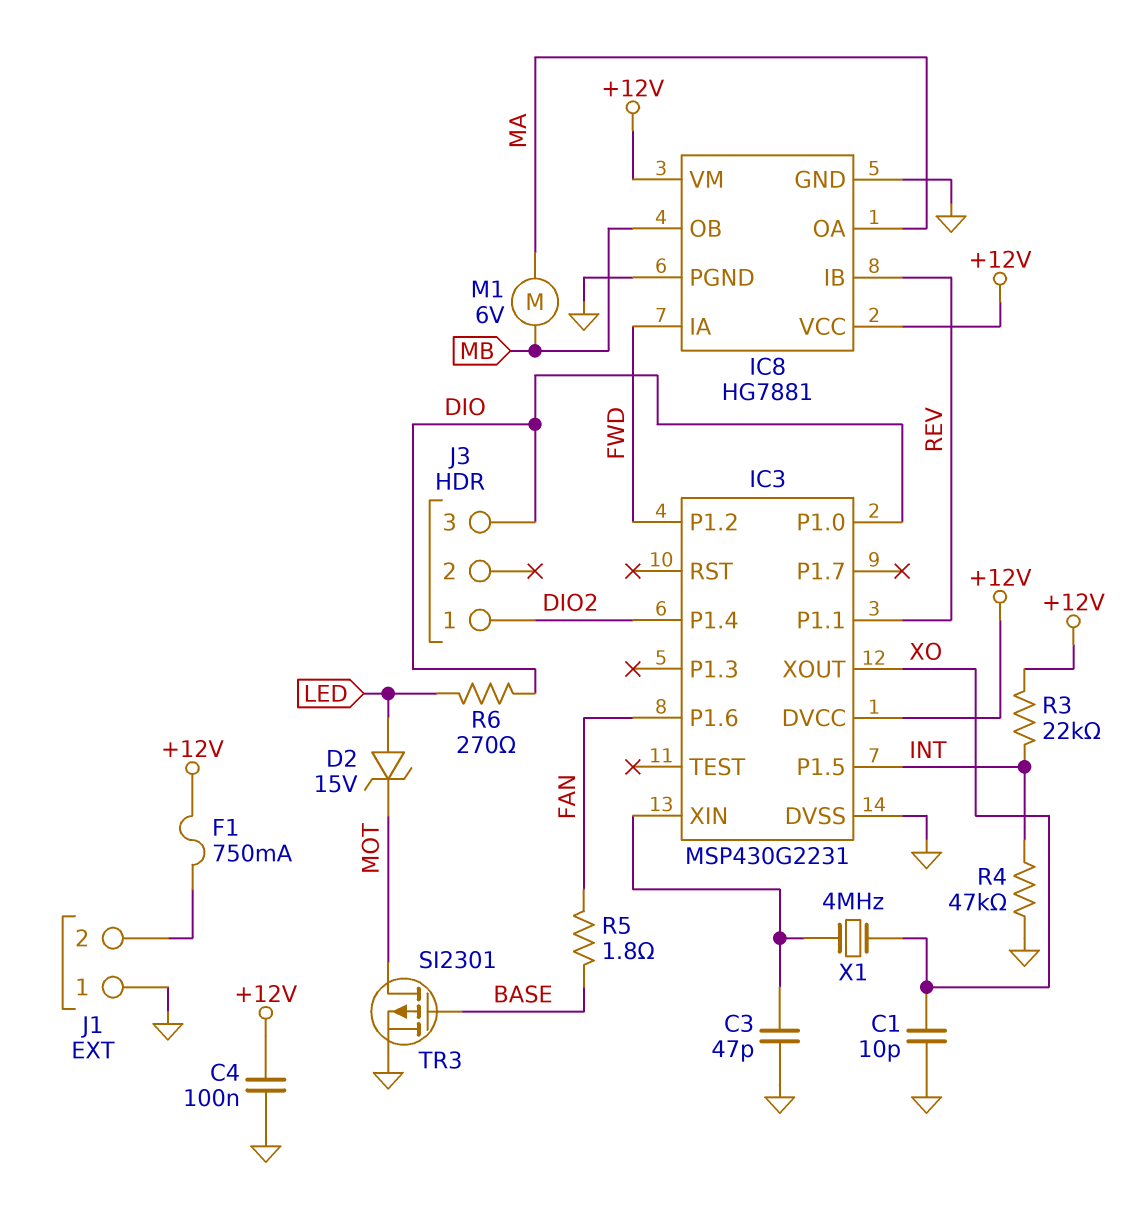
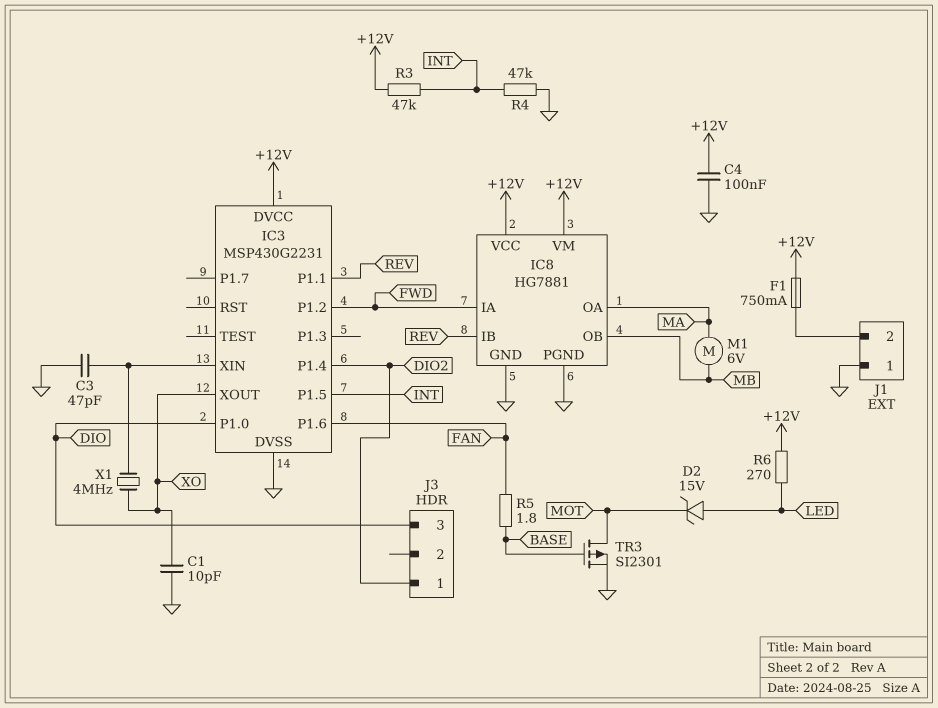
R3: 22k (+12V, INT) -> 47k (+12V, INT)
R6: 270 (DIO, LED) -> 270 (+12V, LED)

